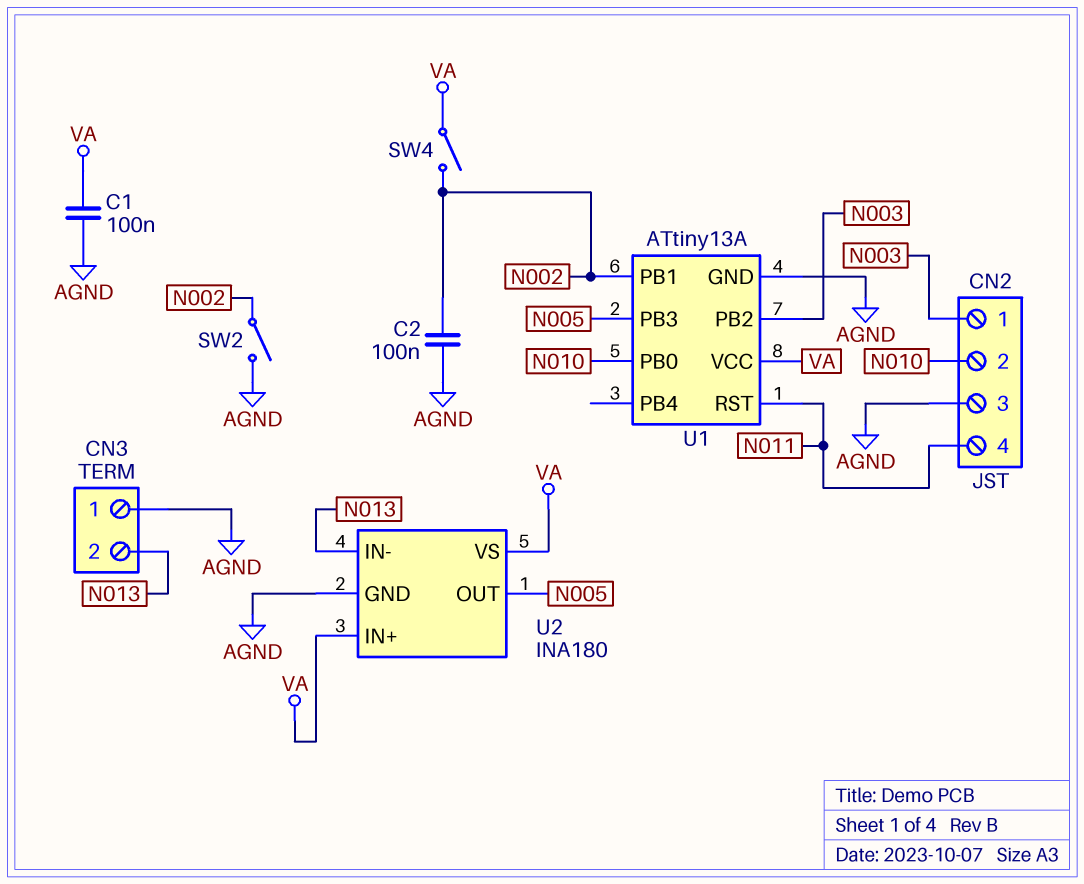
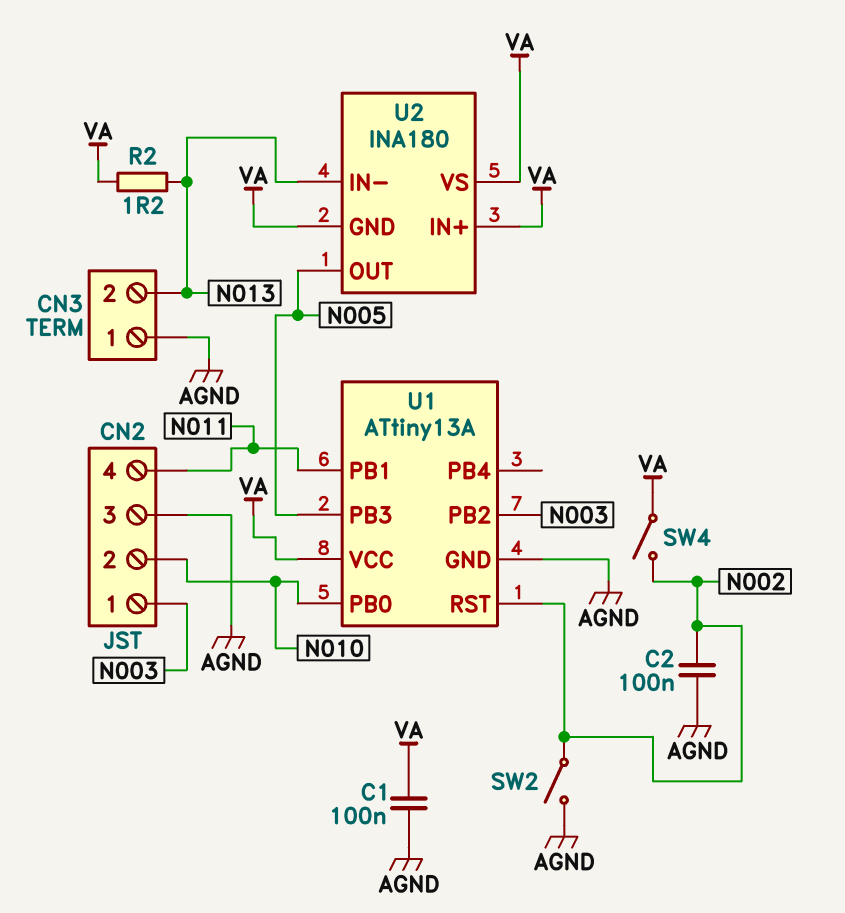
R2: none -> 1.2 (N013, VA)
U1 pin PB1: N002 -> N011
U1 pin RST: N011 -> N002
U2 pin GND: AGND -> VA

